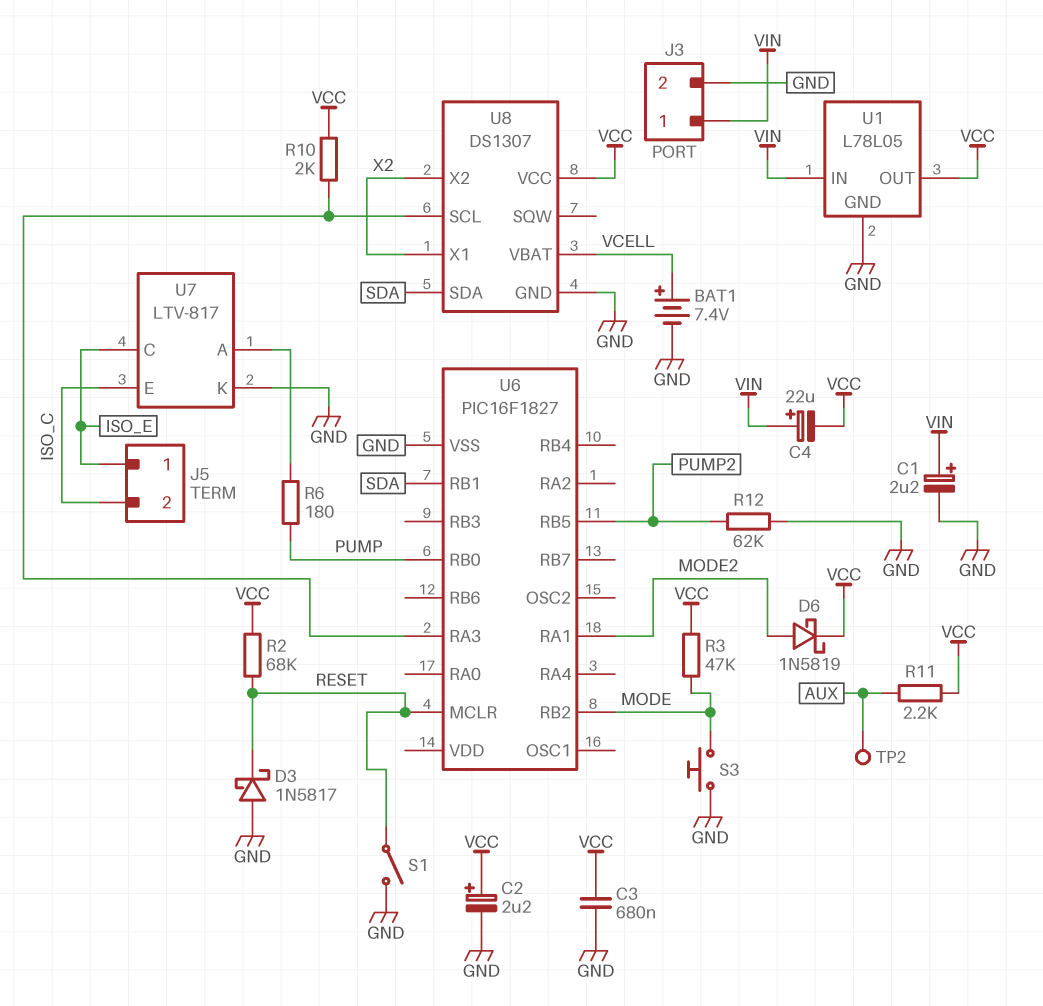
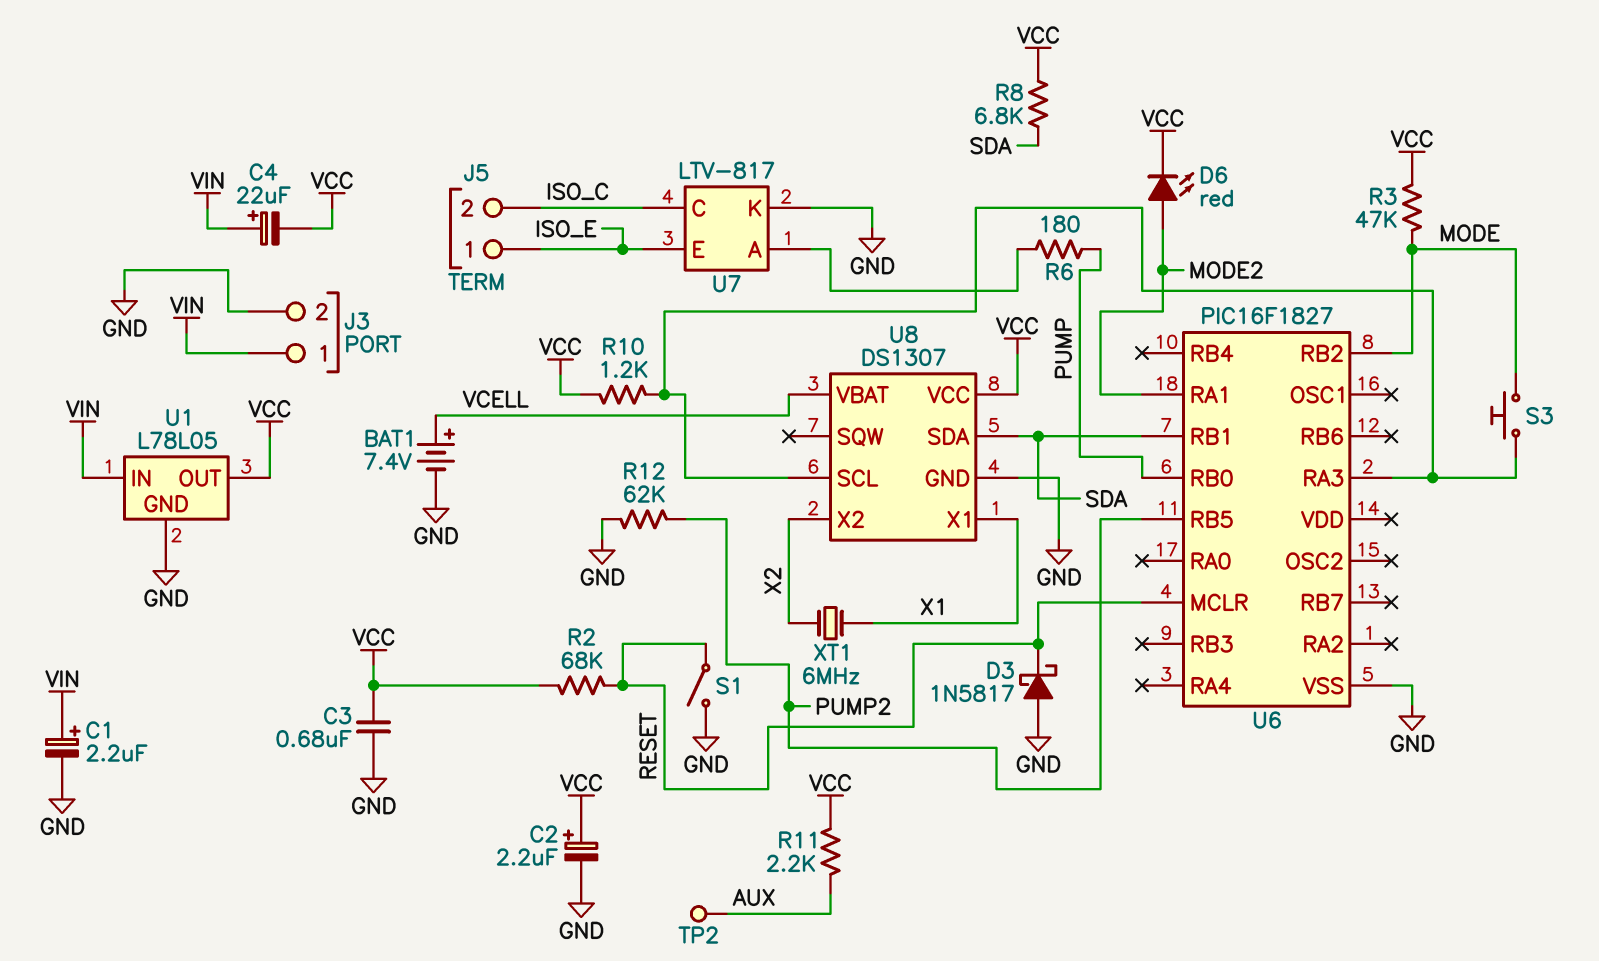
D6: schottky 1N5819 (A MODE2, K VCC) -> LED red (A MODE2, K VCC)
R8: none -> 6.8k (SDA, VCC)
R10: 2k (U6/RA3, VCC) -> 1.2k (U6/RA3, VCC)
S3: button (GND, MODE) -> button (MODE, U6/RA3)
U7 pin C: ISO_E -> ISO_C
U7 pin E: ISO_C -> ISO_E
U8 pin X1: X2 -> X1
XT1: none -> 6MHz (X1, X2)

